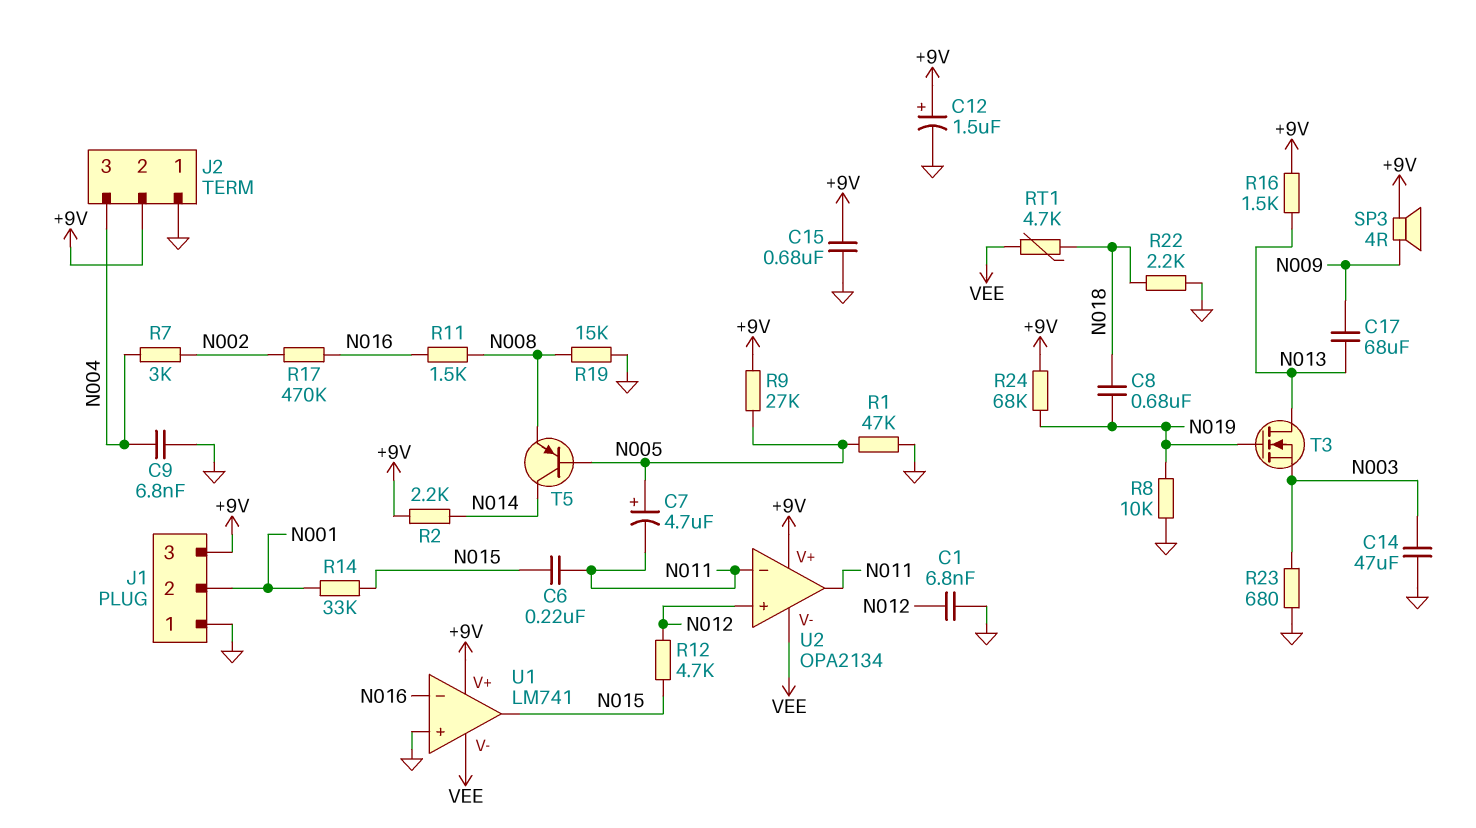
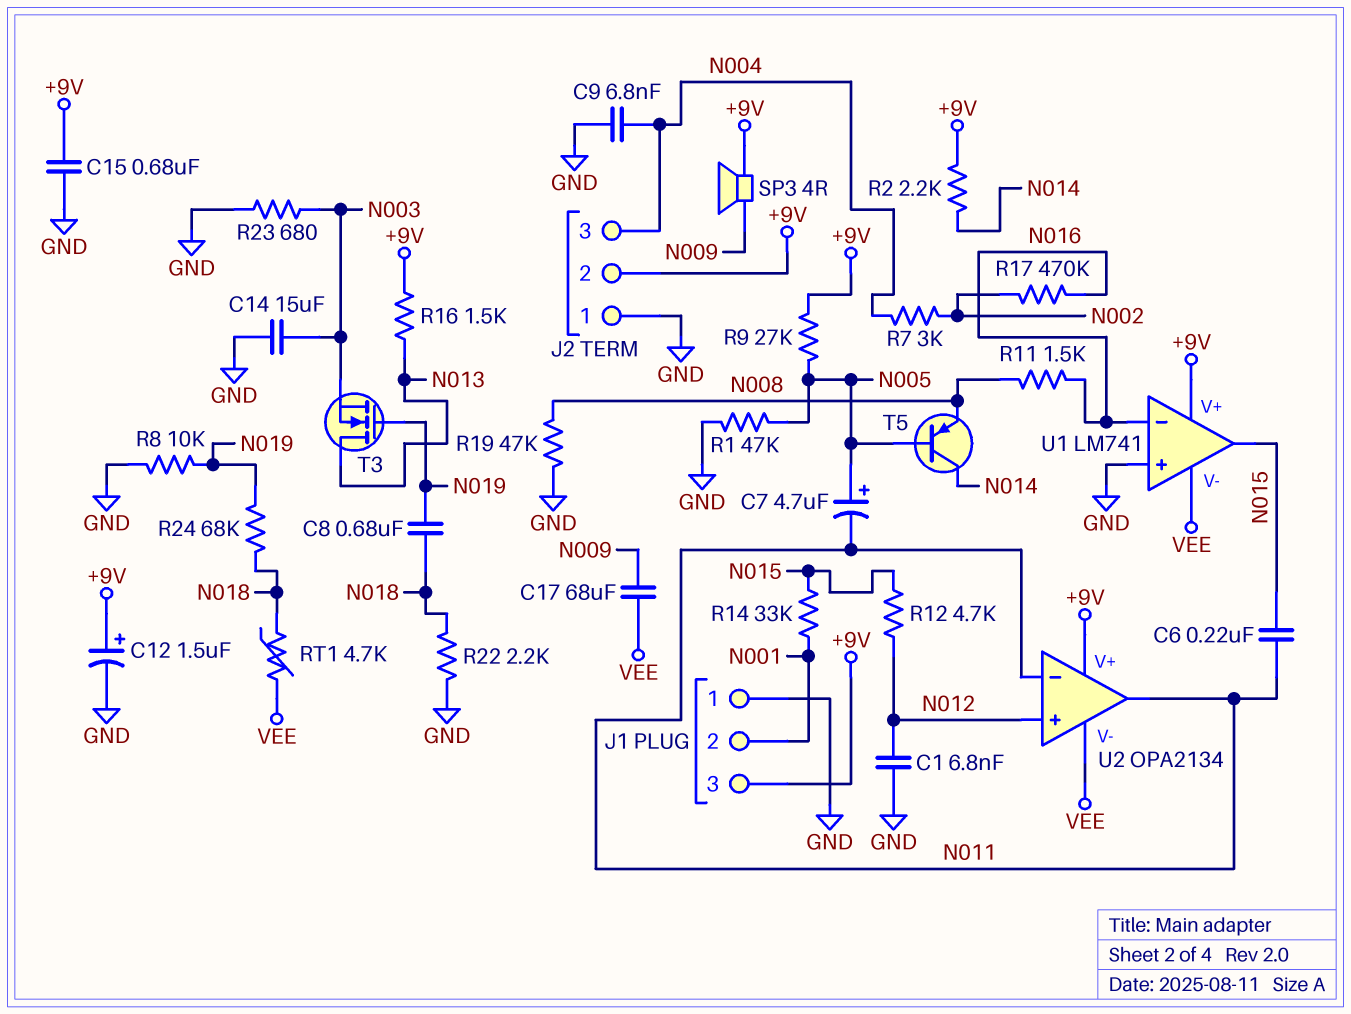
C14: 47uF (GND, N003) -> 15uF (GND, N003)
C17: 68uF (N009, N013) -> 68uF (N009, VEE)
R19: 15k (GND, N008) -> 47k (GND, N008)
R24: 68k (+9V, N019) -> 68k (N018, N019)

